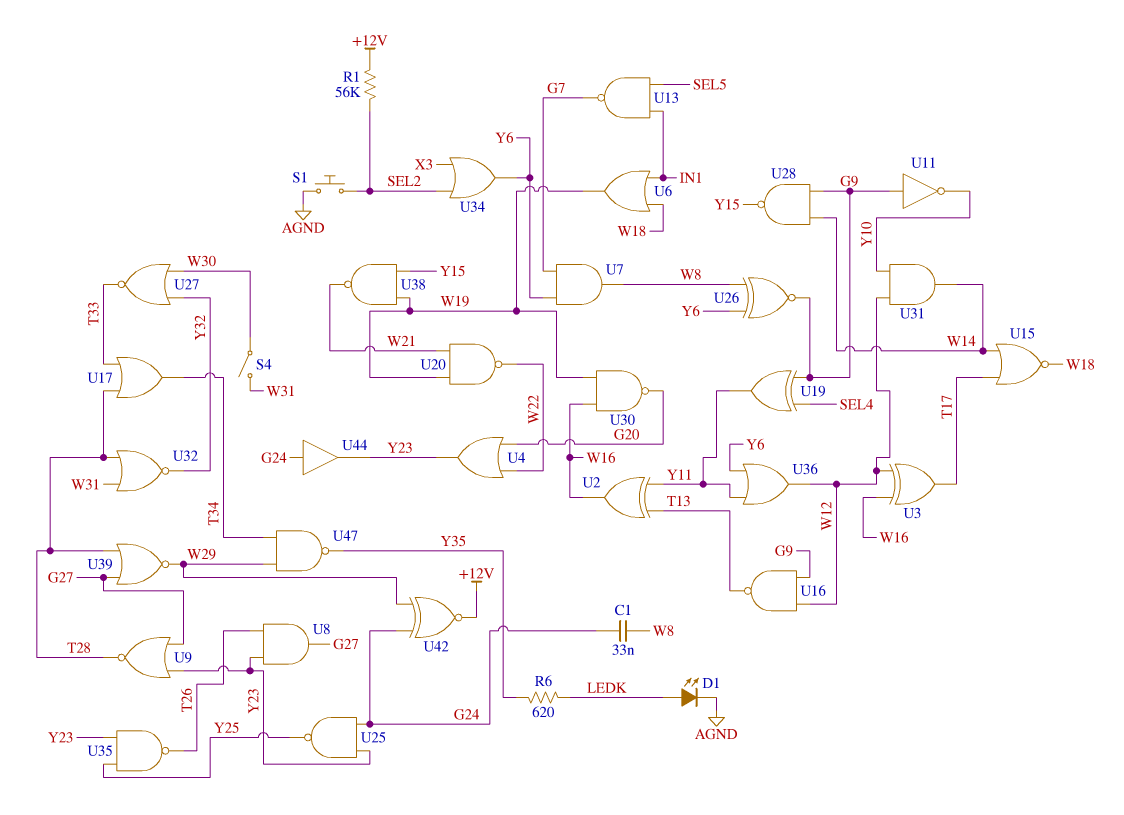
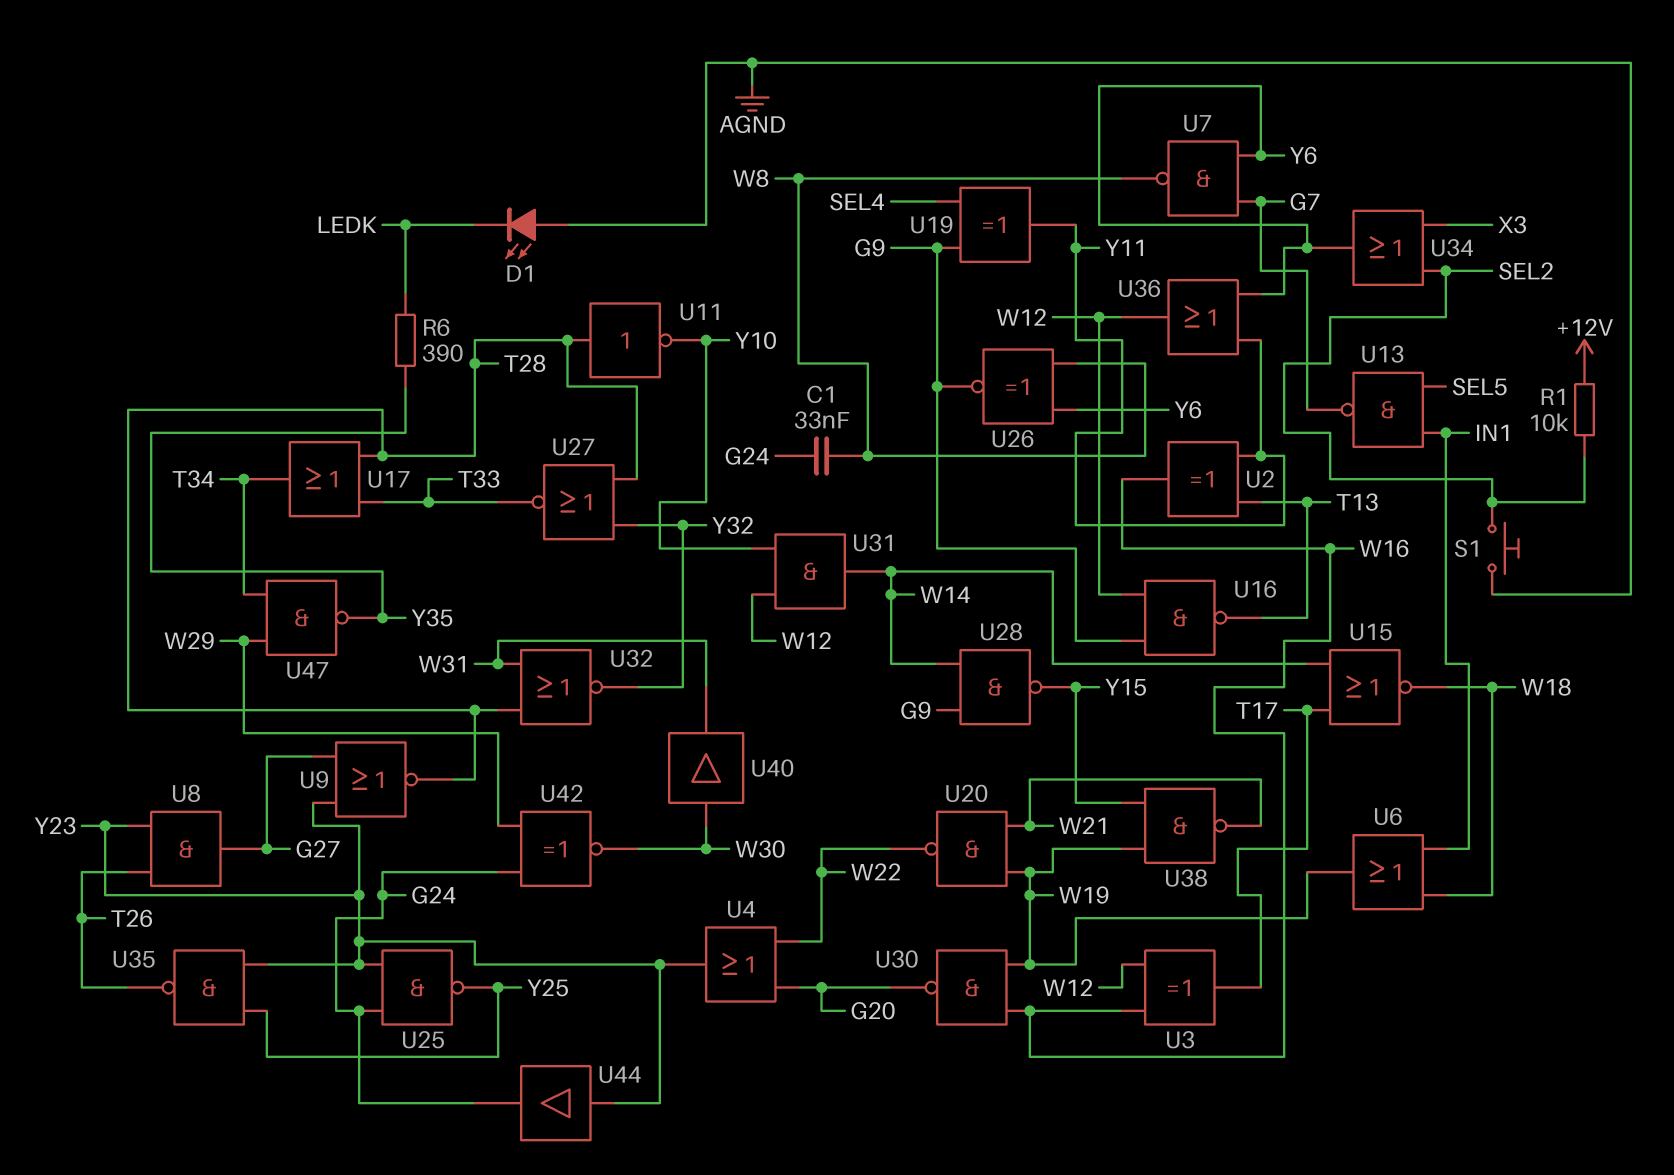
D1: LED (A LEDK, K AGND) -> LED (A AGND, K LEDK)
R1: 56k (+12V, SEL2) -> 10k (+12V, SEL2)
R6: 620 (LEDK, Y35) -> 390 (LEDK, Y35)
S4: switch (W30, W31) -> none
U7: AND (in G7, in Y6, out W8) -> NAND (in G7, in Y6, out W8)
U11: NOT (in G9, out Y10) -> NOT (in T28, out Y10)
U27: NOR (in W30, in Y32, out T33) -> NOR (in T28, in Y32, out T33)
U39: NOR (in G27, in T28, out W29) -> none
U40: none -> buffer (in W30, out W31)
U42: XNOR (in G24, in W29, out +12V) -> XNOR (in G24, in W29, out W30)
U44: buffer (in G24, out Y23) -> buffer (in Y23, out G24)

